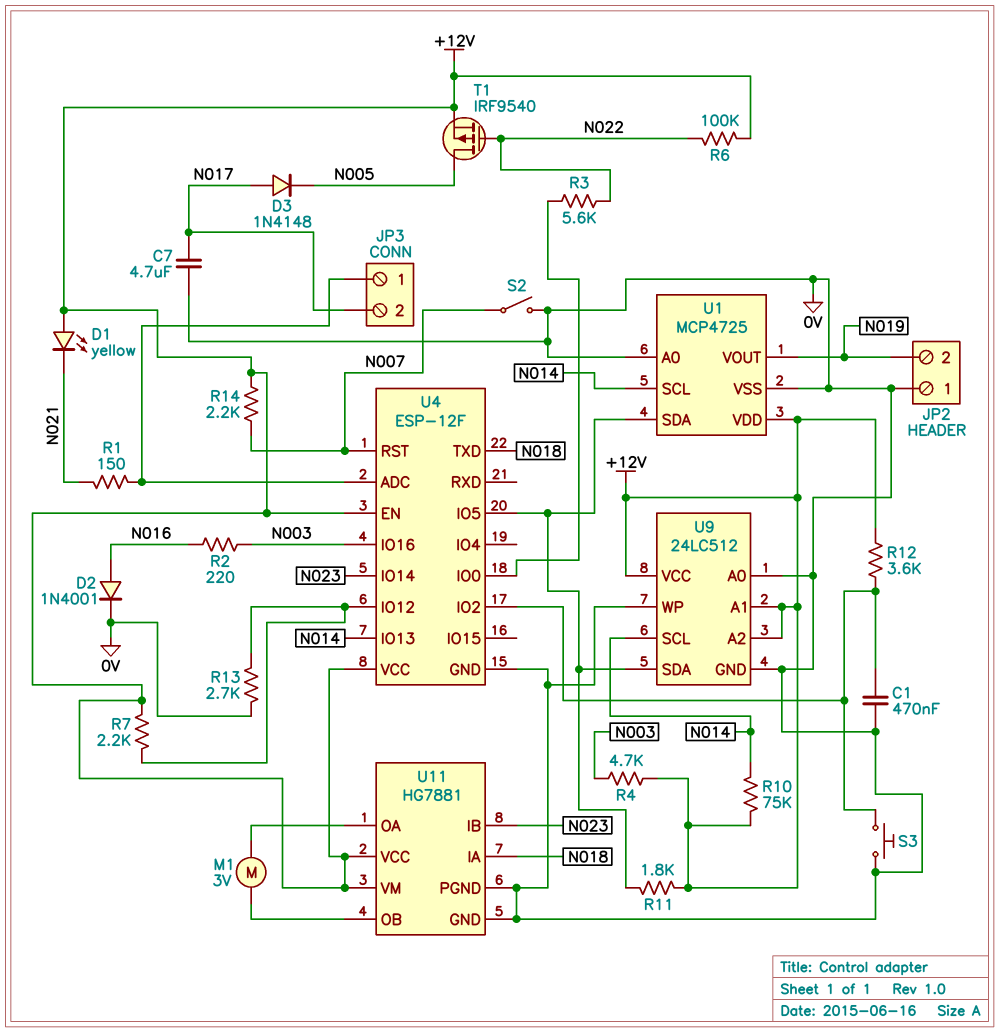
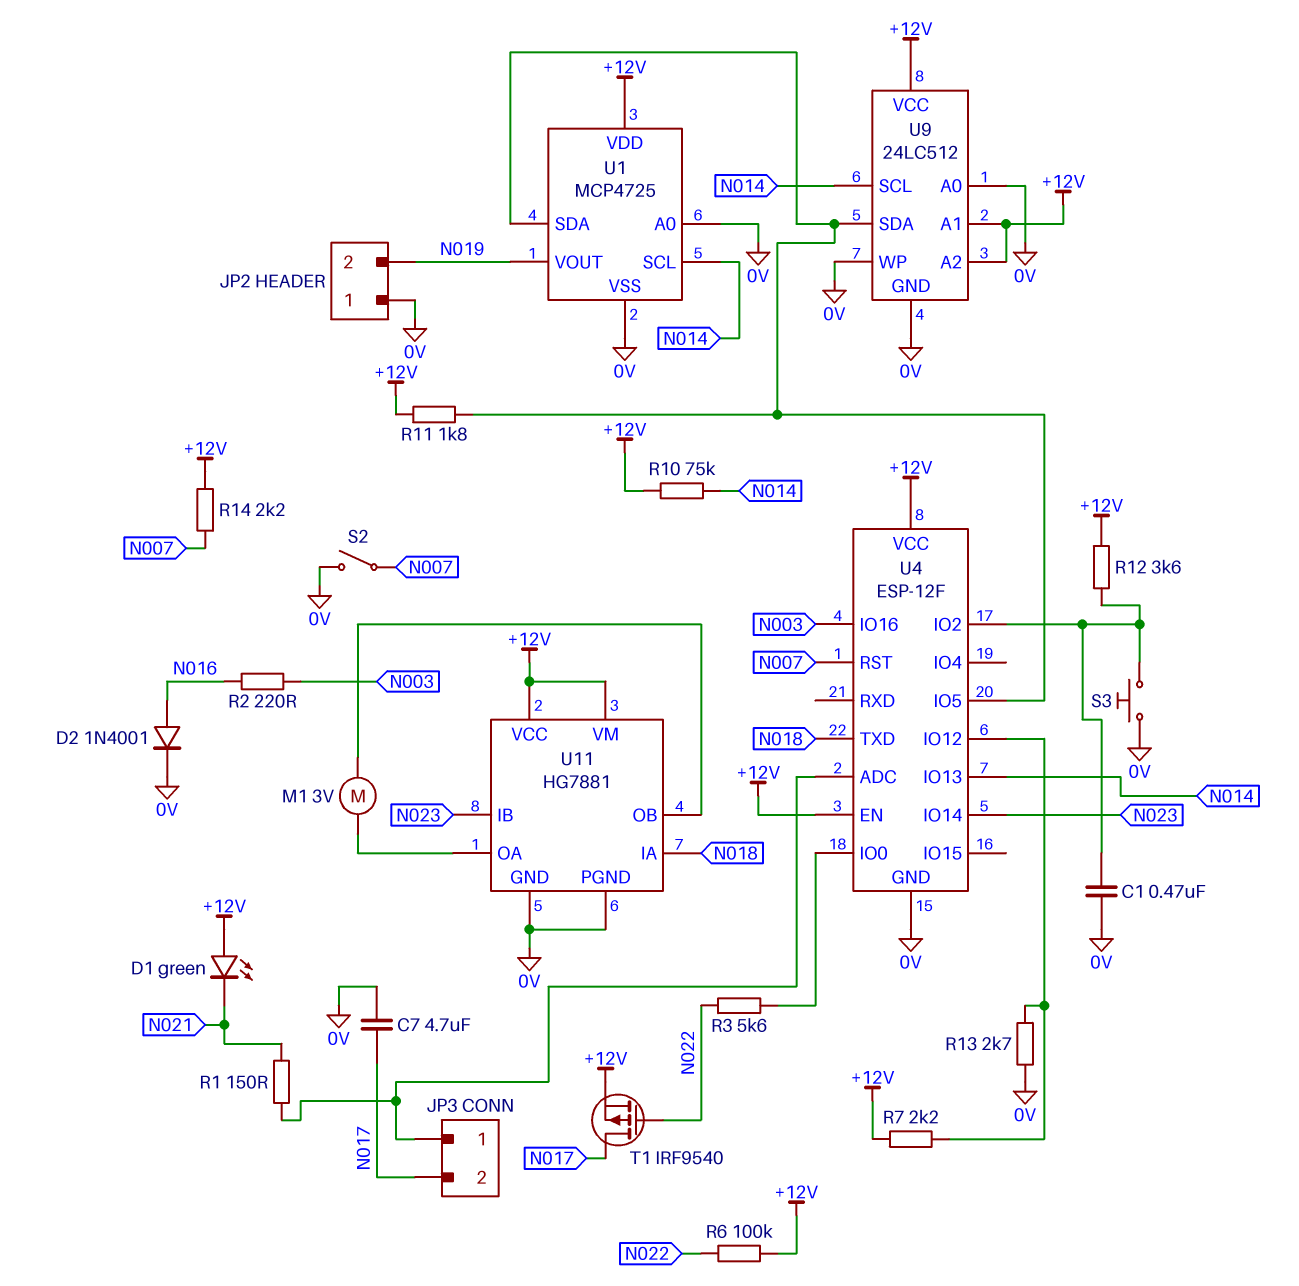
D1: LED yellow (A +12V, K N021) -> LED green (A +12V, K N021)
D3: diode 1N4148 (A N017, K N005) -> none
R4: 4.7k (+12V, N003) -> none
T1: PMOS IRF9540 (G N022, D N005, S +12V) -> PMOS IRF9540 (G N022, D N017, S +12V)

